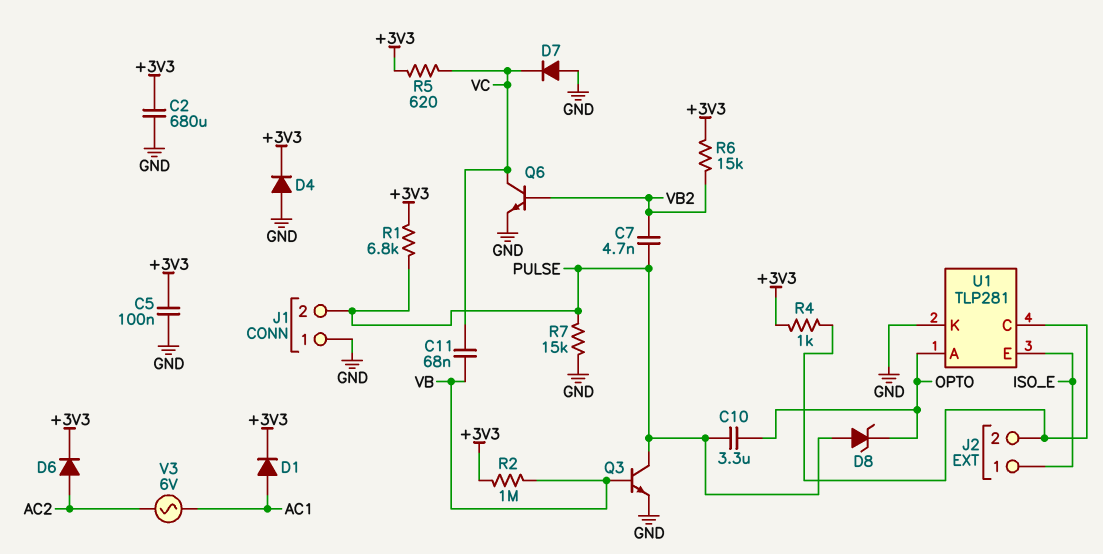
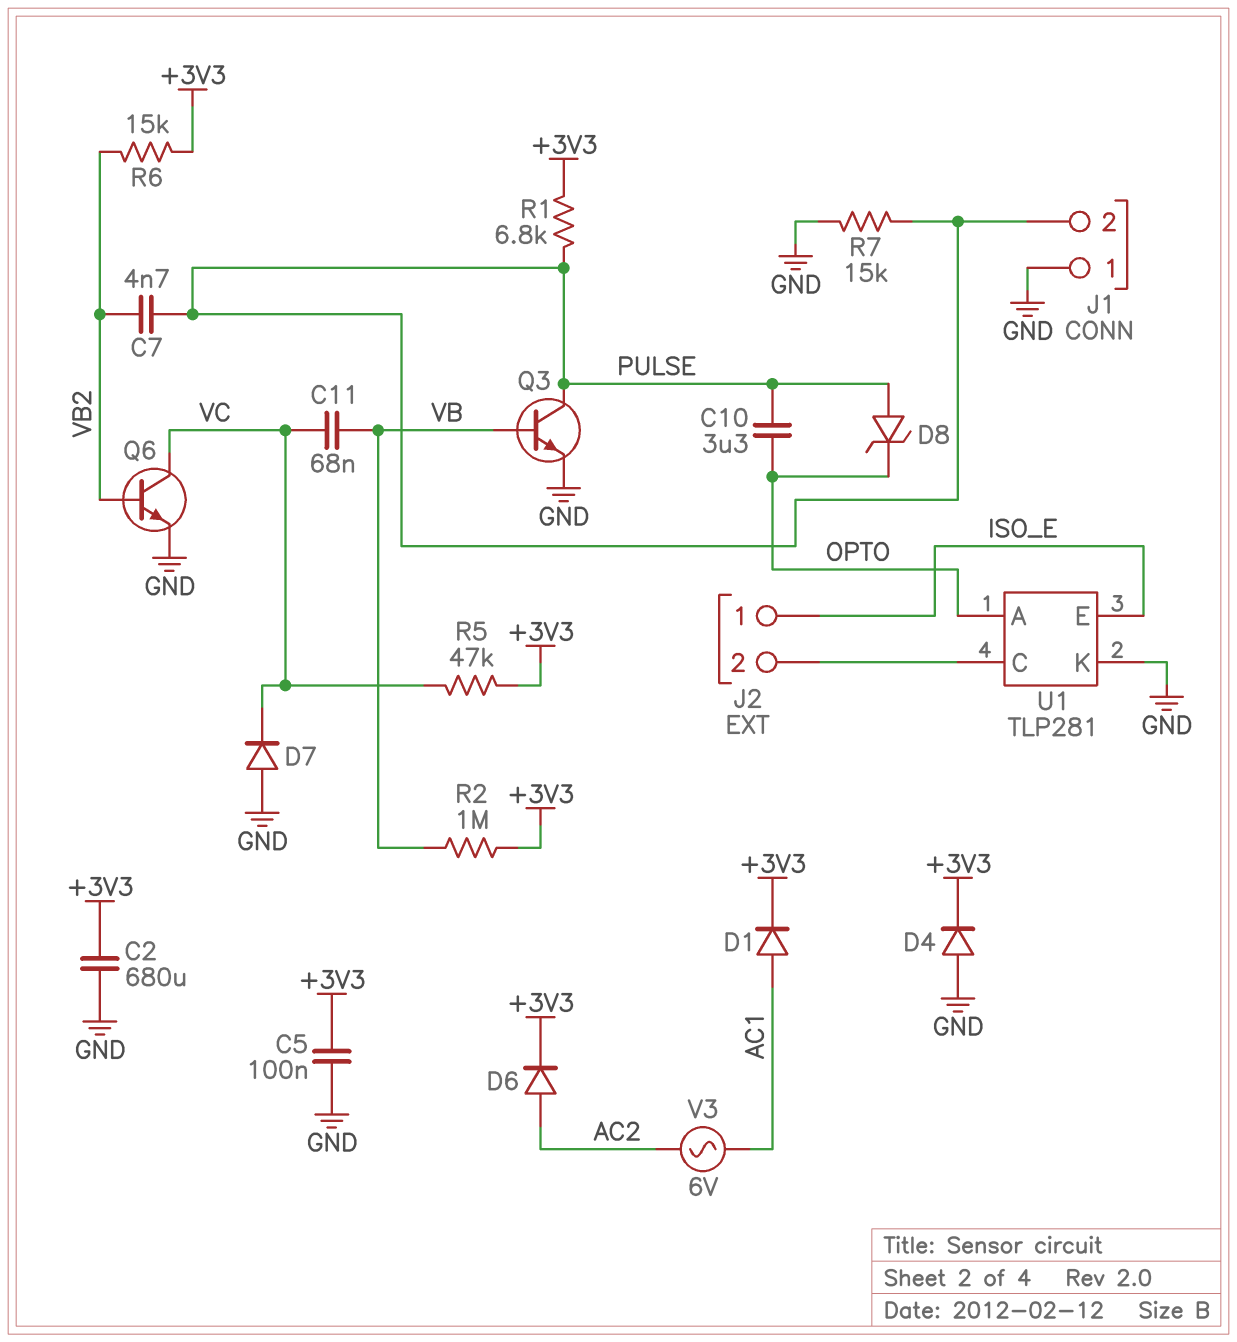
R4: 1k (+3V3, J2/2) -> none
R5: 620 (+3V3, VC) -> 47k (+3V3, VC)

